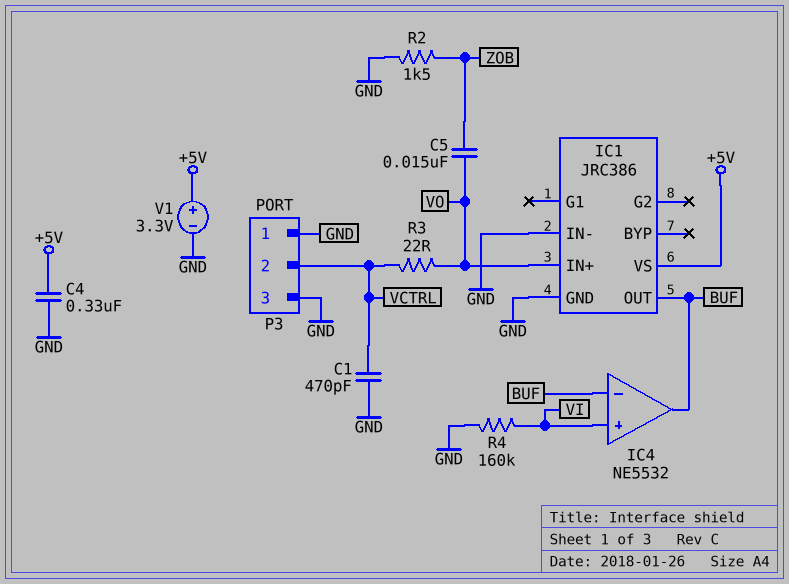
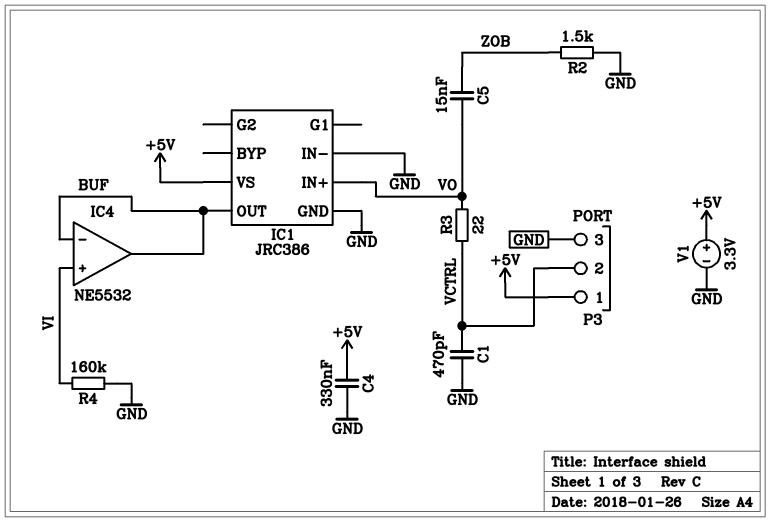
P3 pin 1: GND -> +5V

